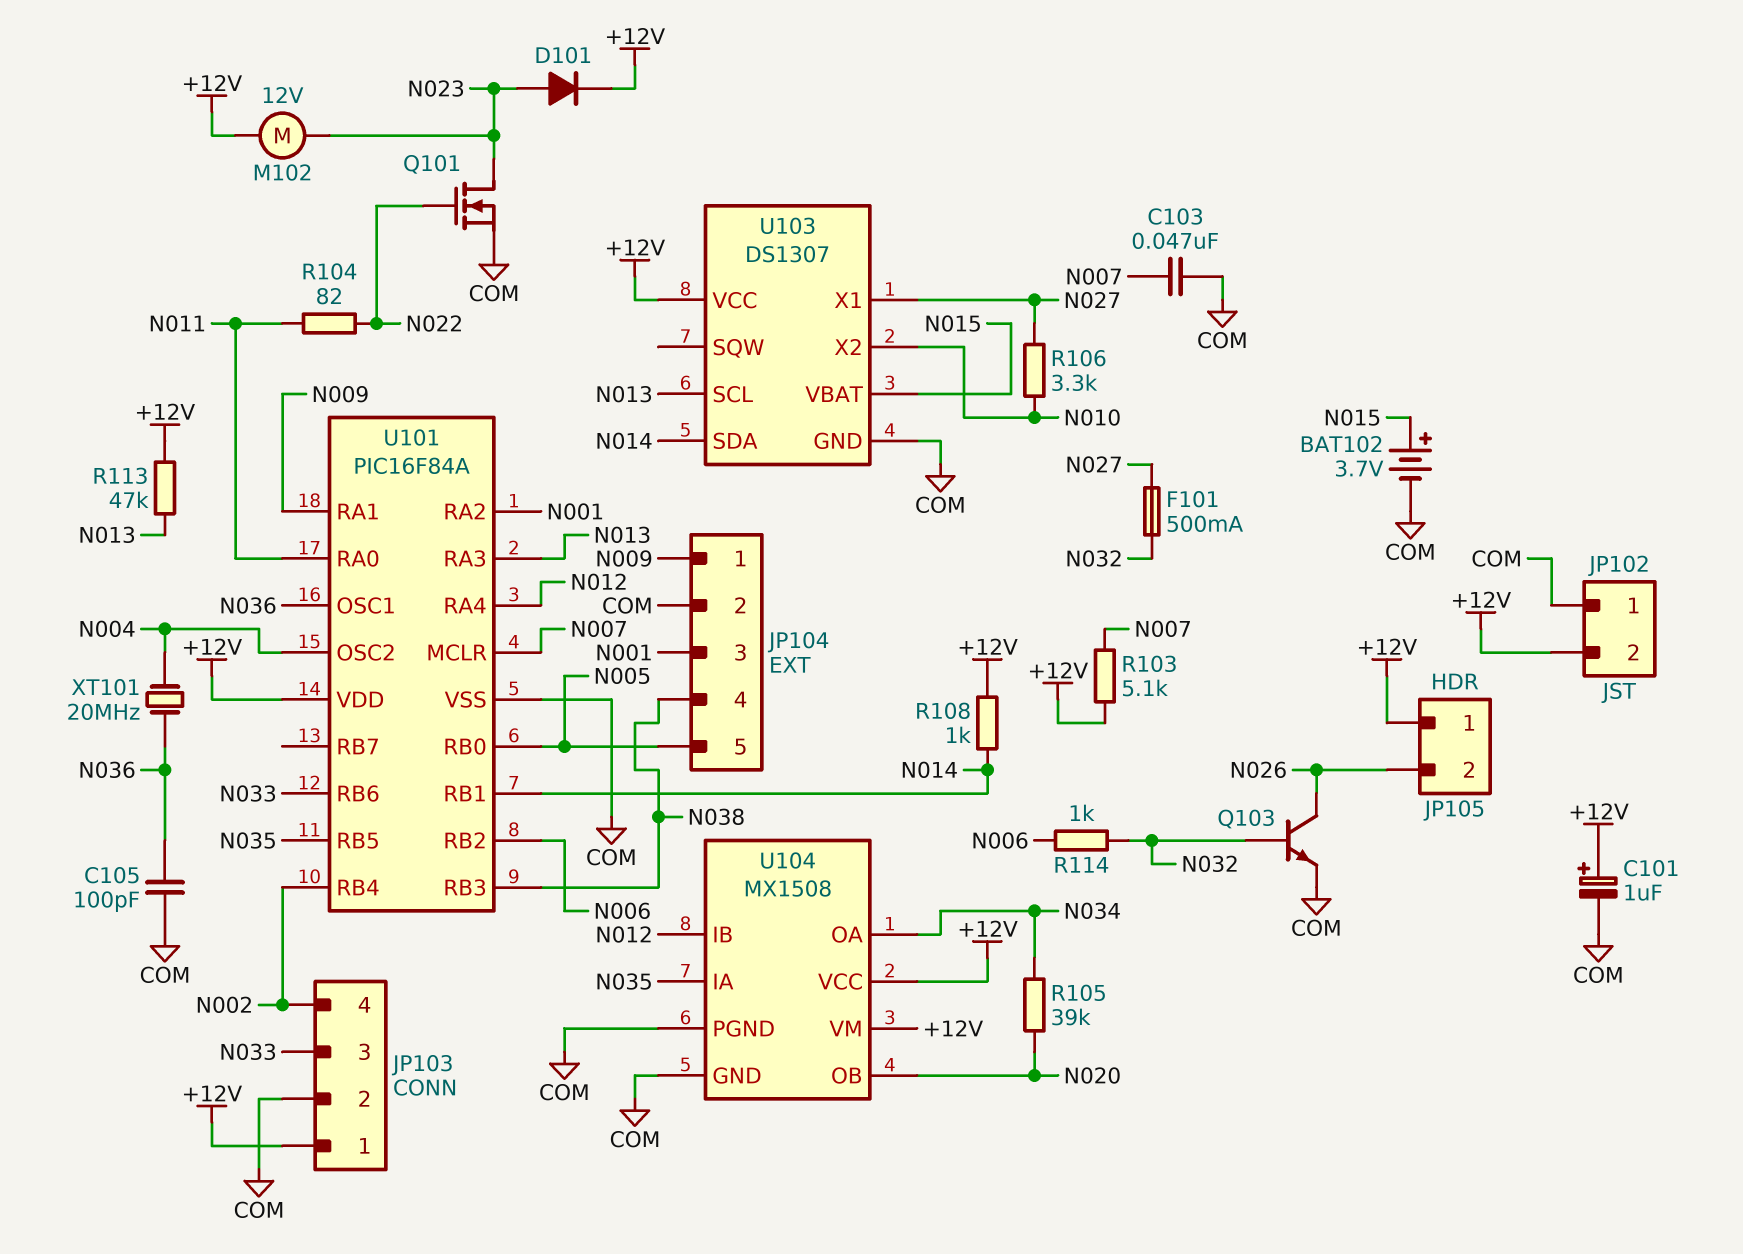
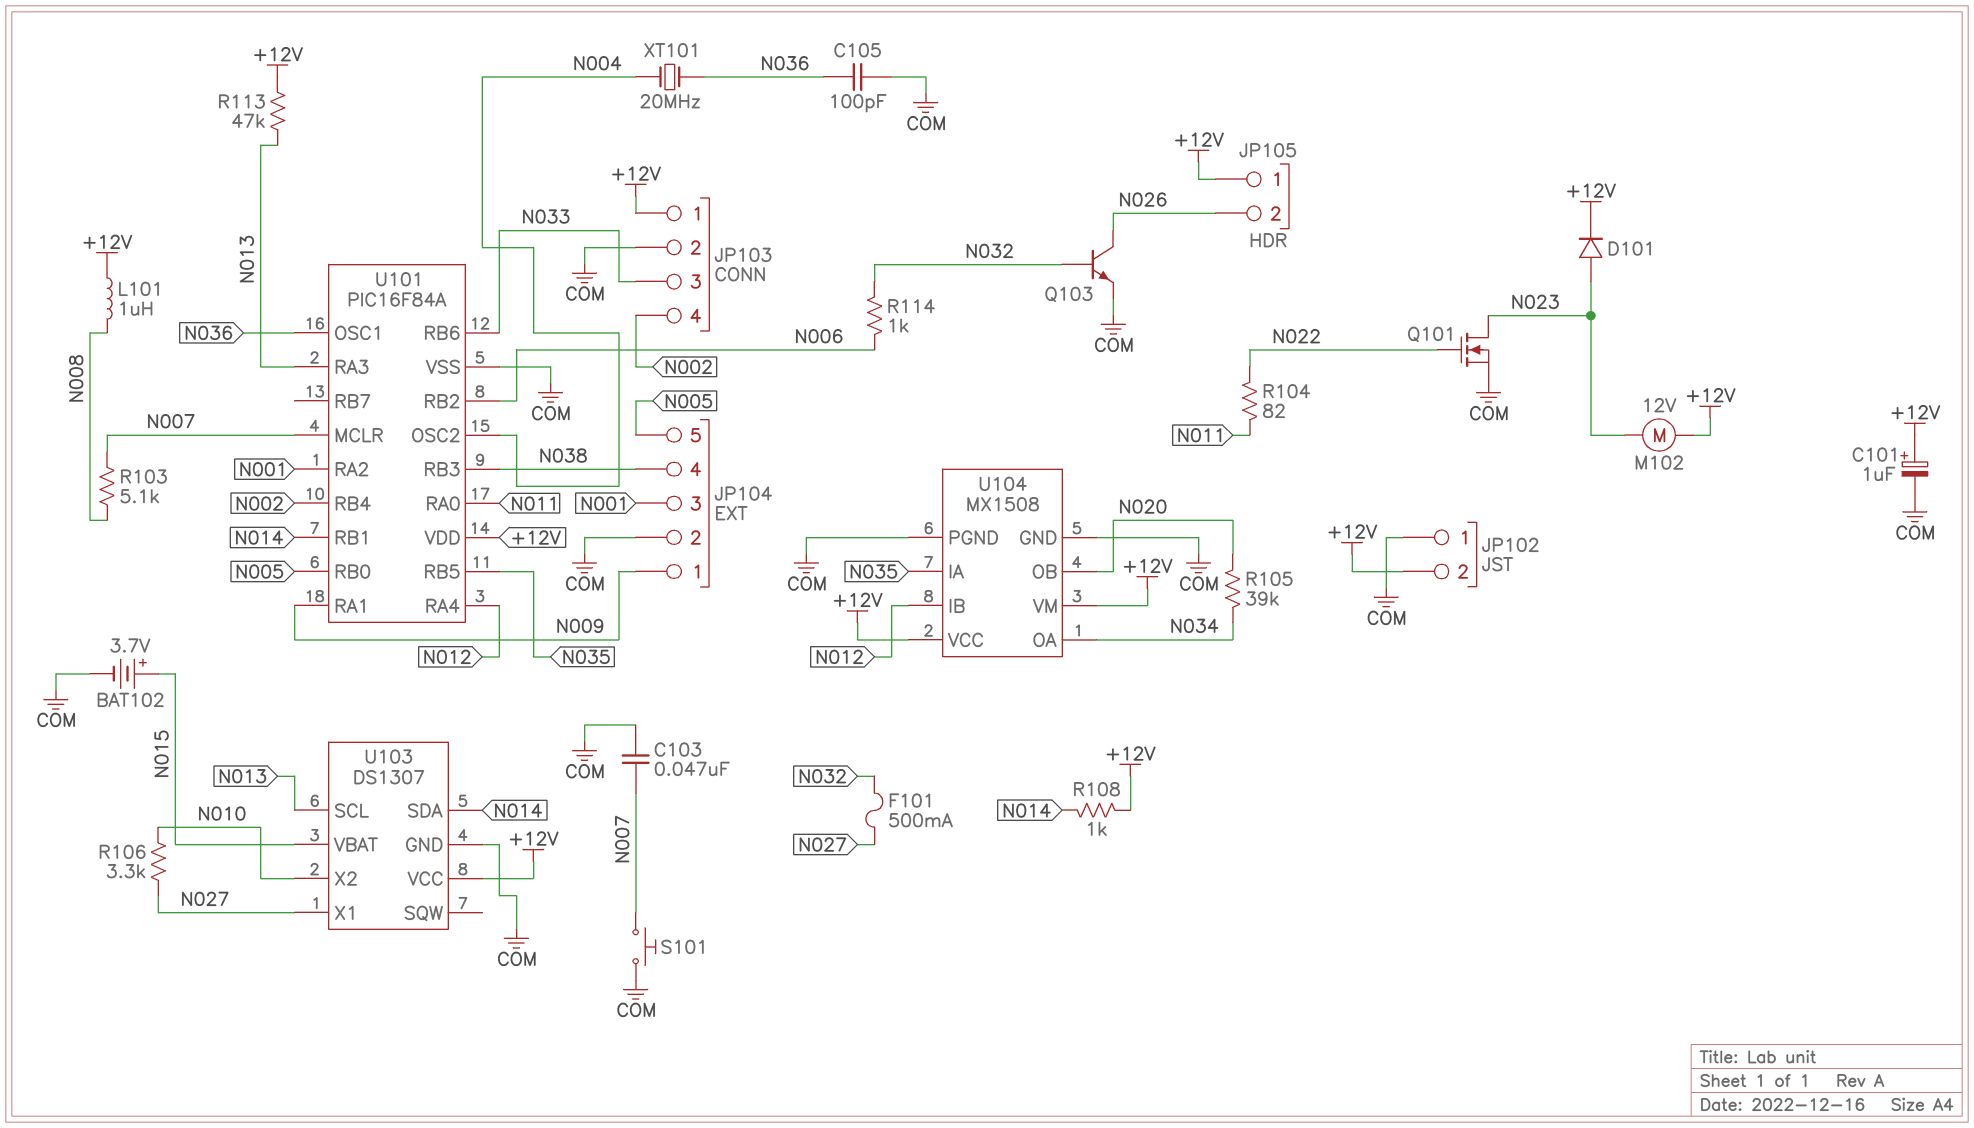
L101: none -> 1uH (+12V, N008)
R103: 5.1k (+12V, N007) -> 5.1k (N007, N008)
S101: none -> button (COM, N007)

